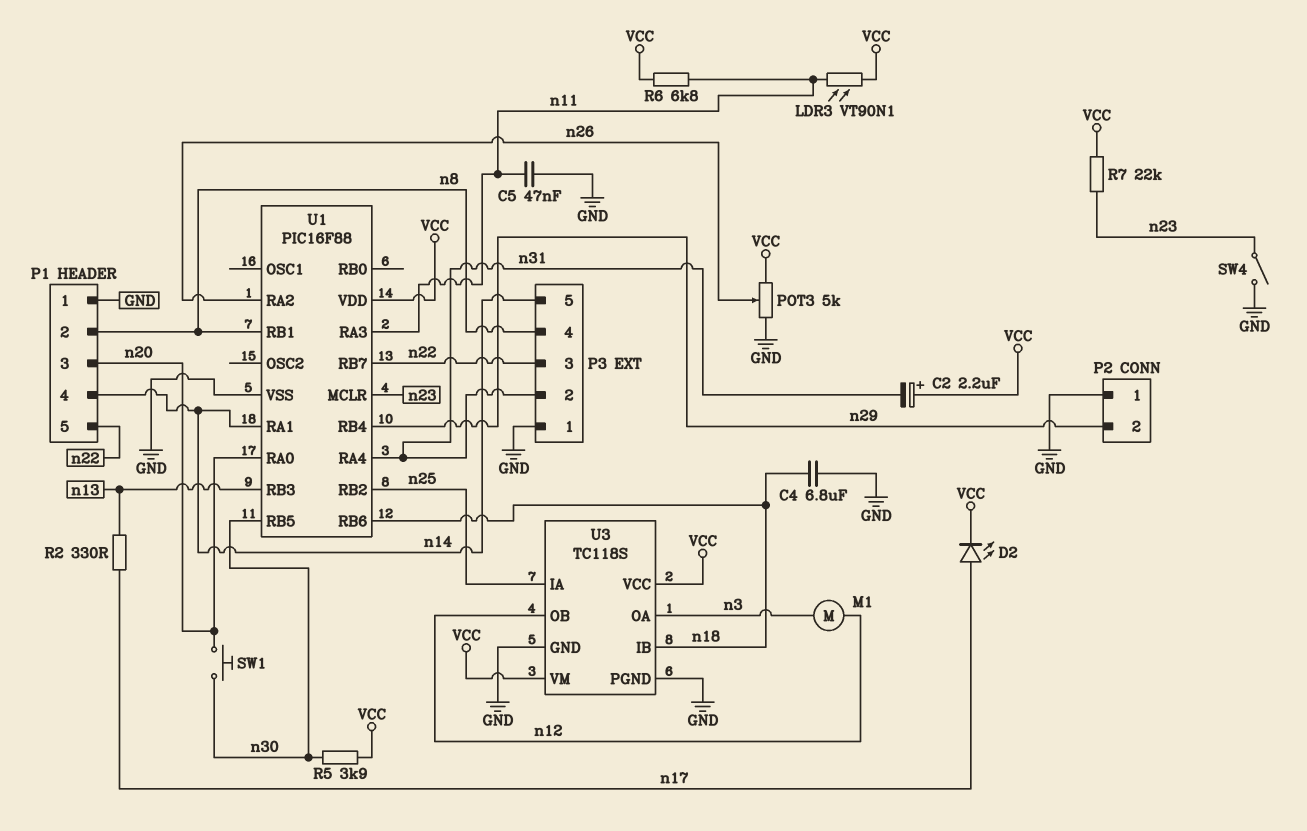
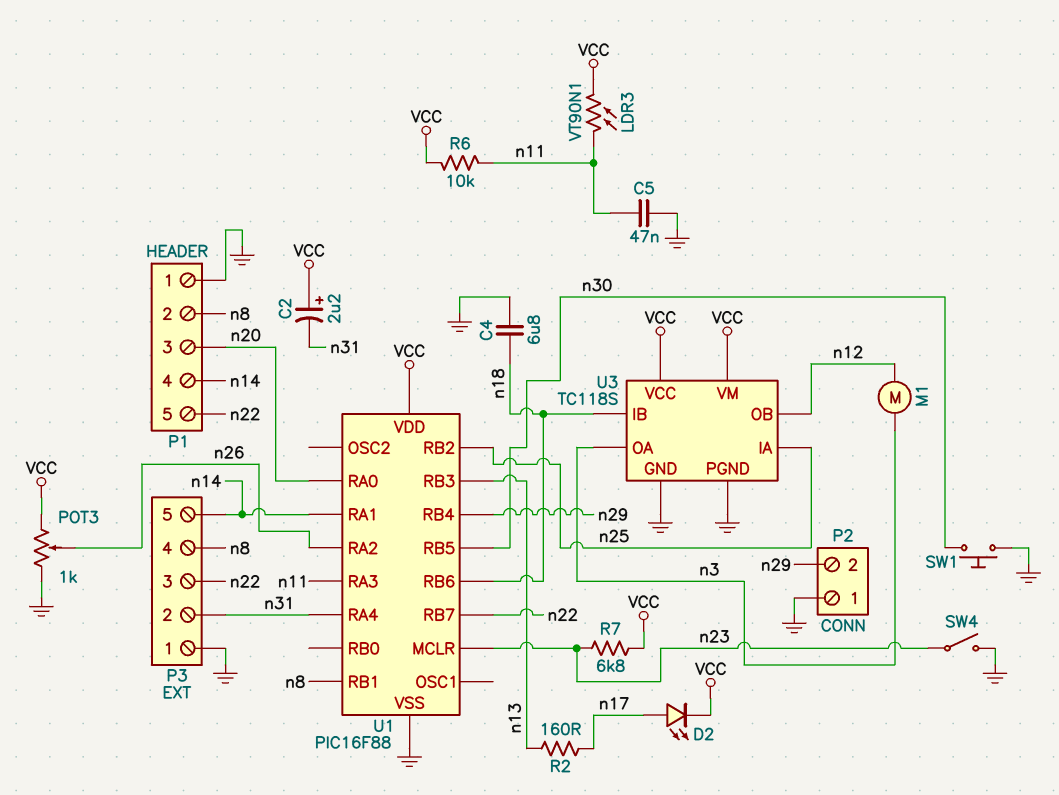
POT3: 5k (GND, VCC, wiper n26) -> 1k (GND, VCC, wiper n26)
R2: 330 (n13, n17) -> 160 (n13, n17)
R5: 3.9k (VCC, n30) -> none
R6: 6.8k (VCC, n11) -> 10k (VCC, n11)
R7: 22k (VCC, n23) -> 6.8k (VCC, n23)
SW1: button (n20, n30) -> button (GND, n30)

